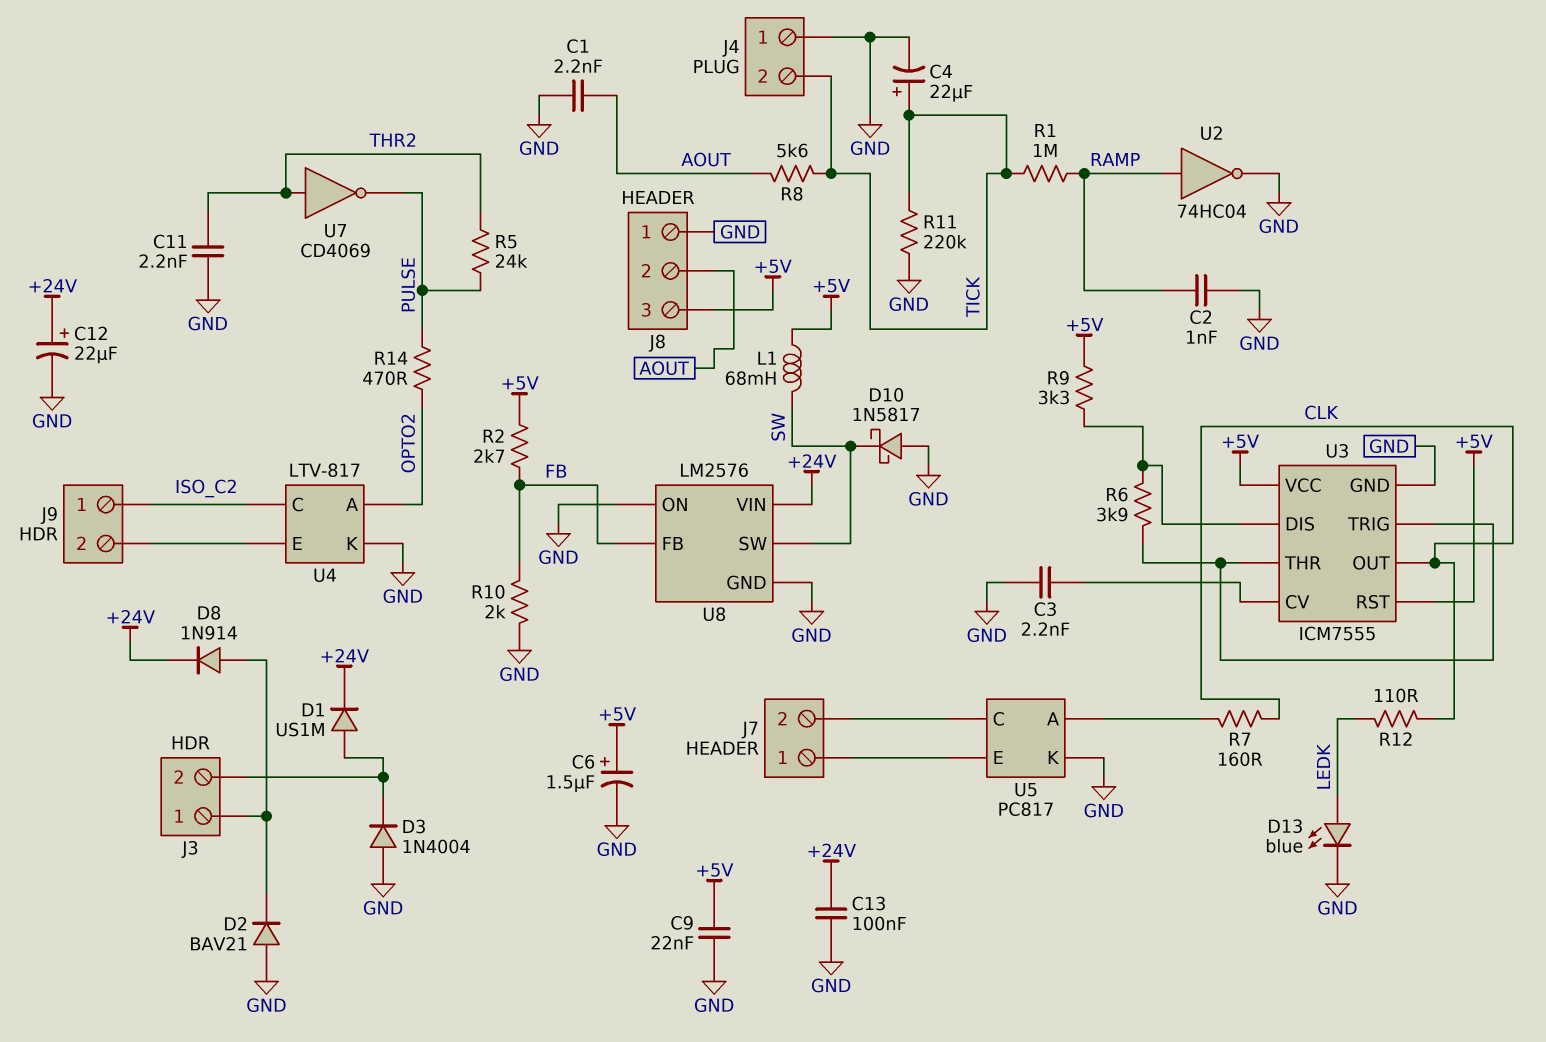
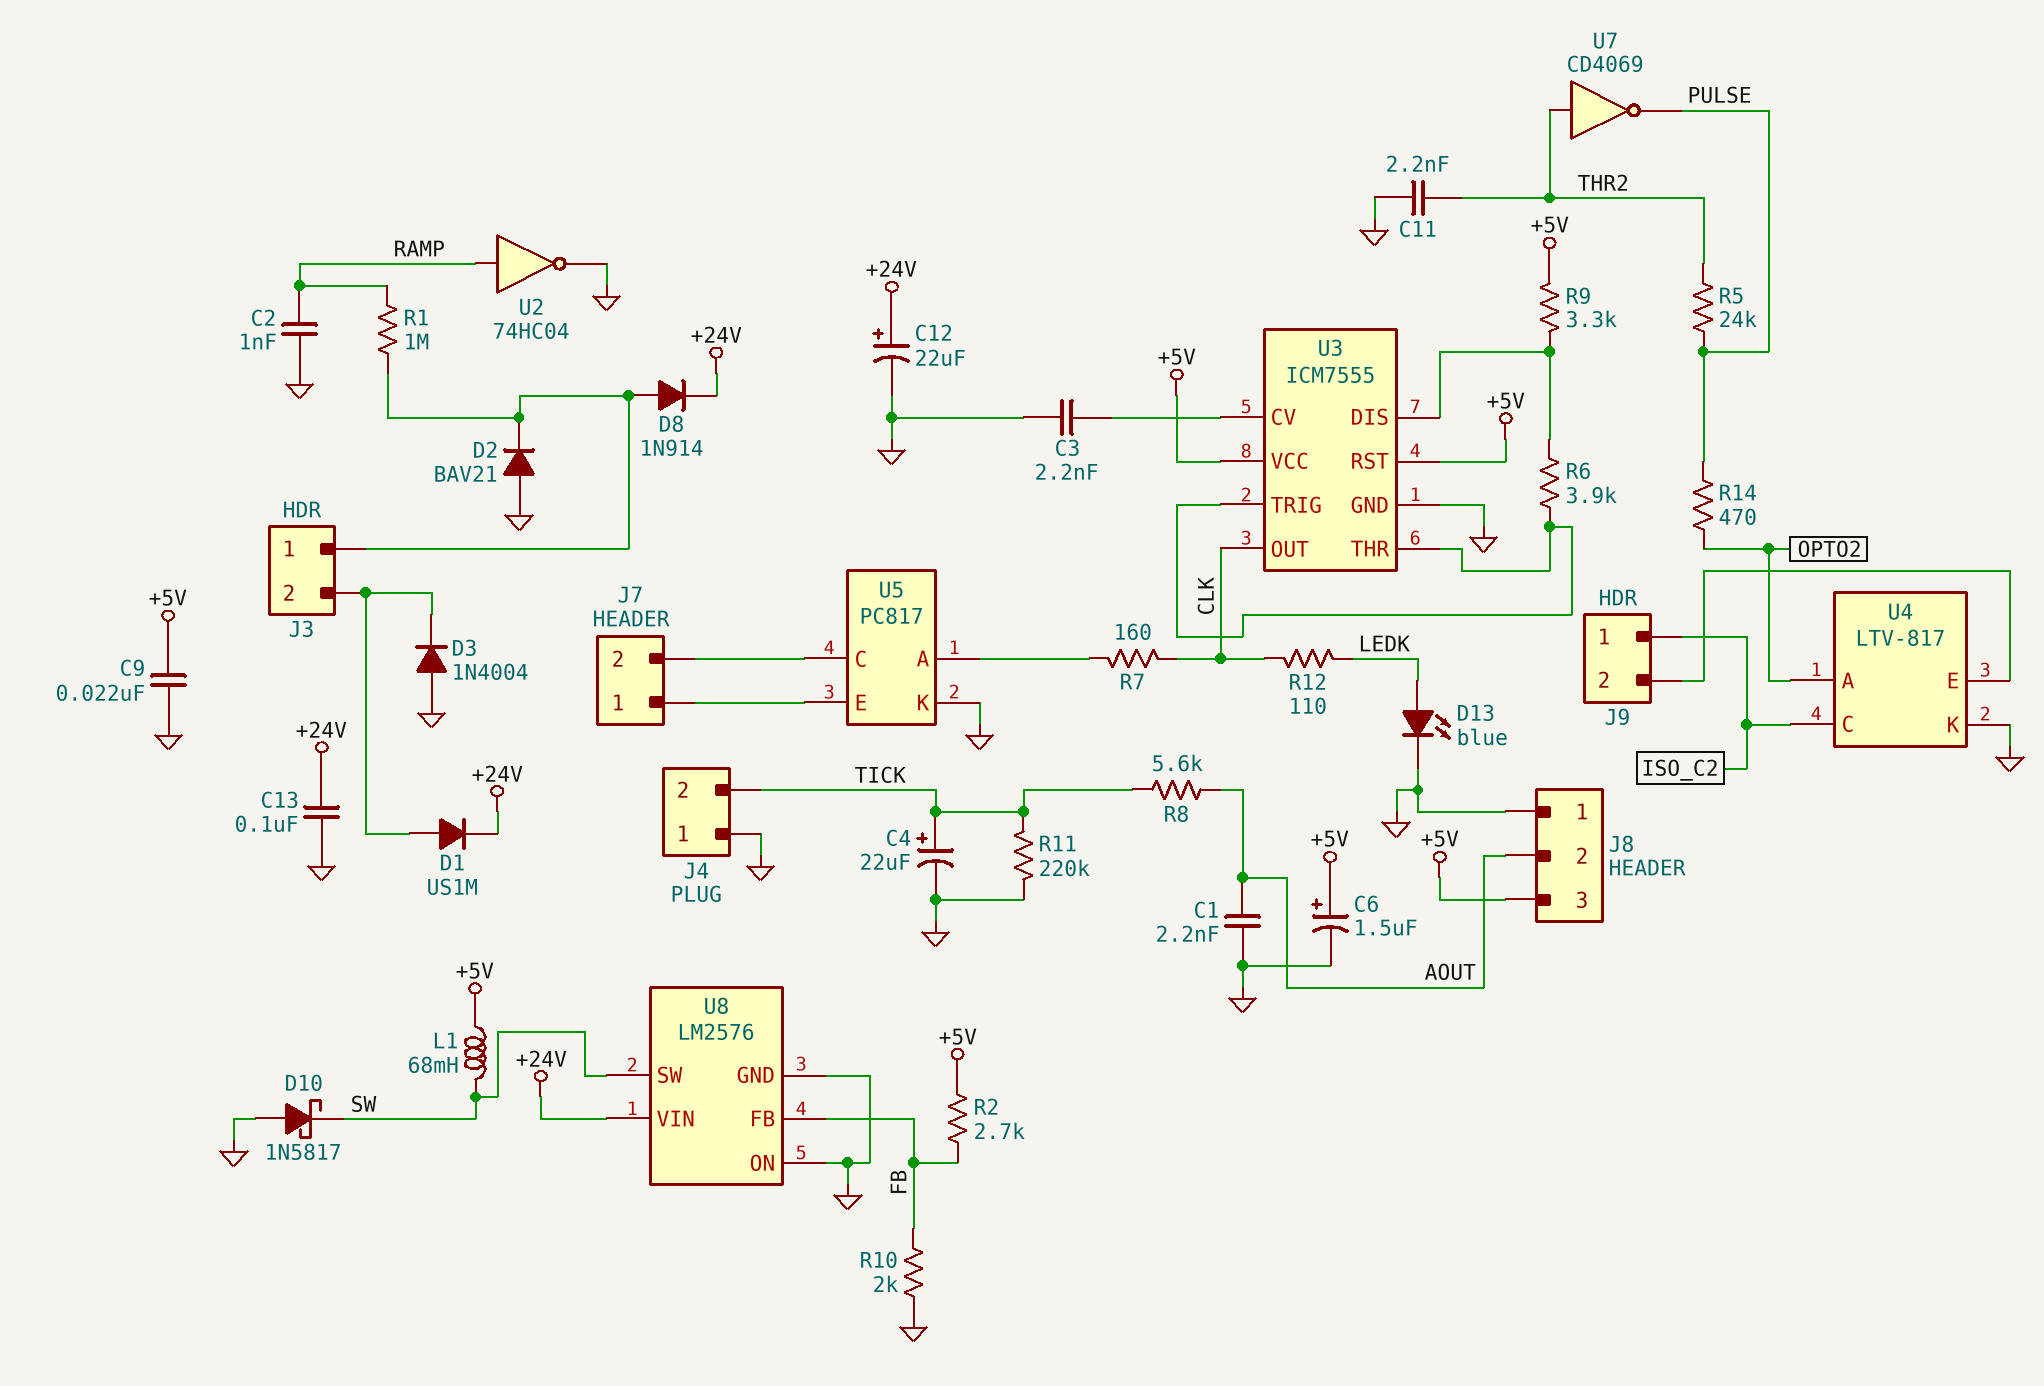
R1: 1M (RAMP, TICK) -> 1M (J3/1, RAMP)

